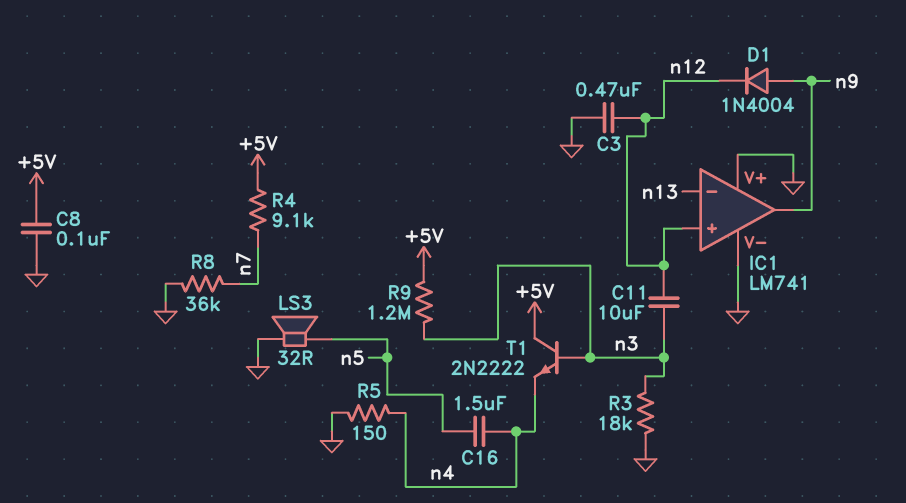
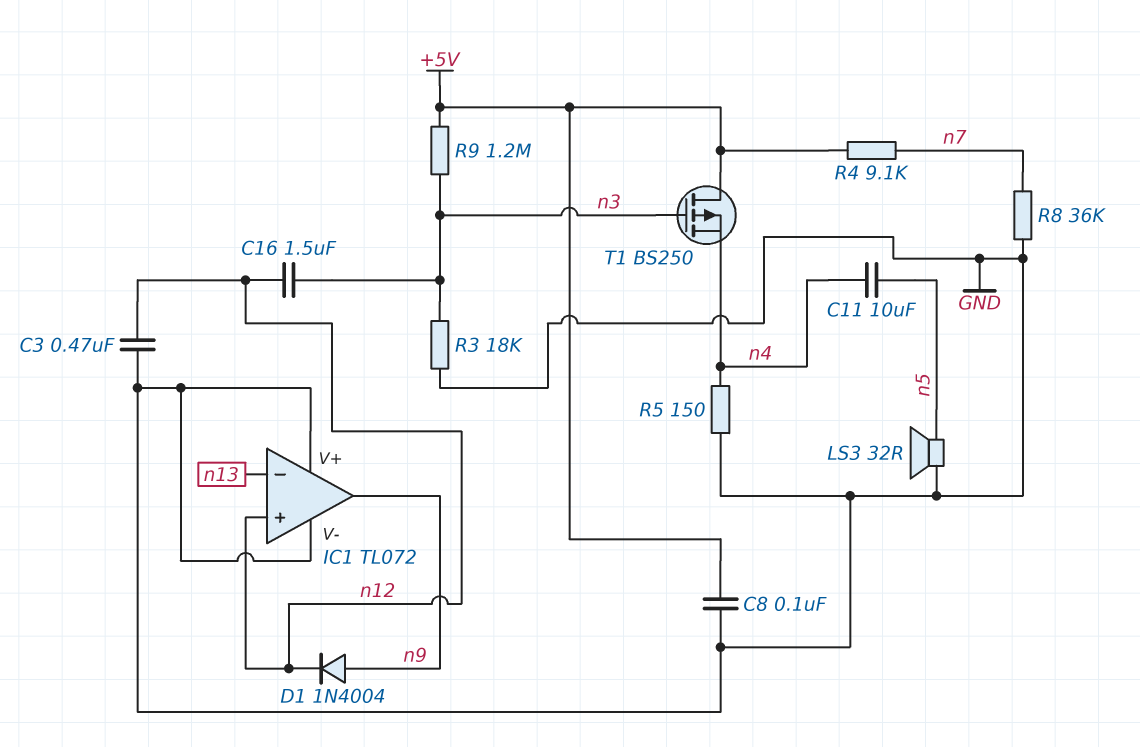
C11: 10uF (n3, n12) -> 10uF (n4, n5)
C16: 1.5uF (n4, n5) -> 1.5uF (n3, n12)
IC1: LM741 -> TL072
T1: NPN 2N2222 (B n3, C +5V, E n4) -> PMOS BS250 (G n3, D +5V, S n4)

